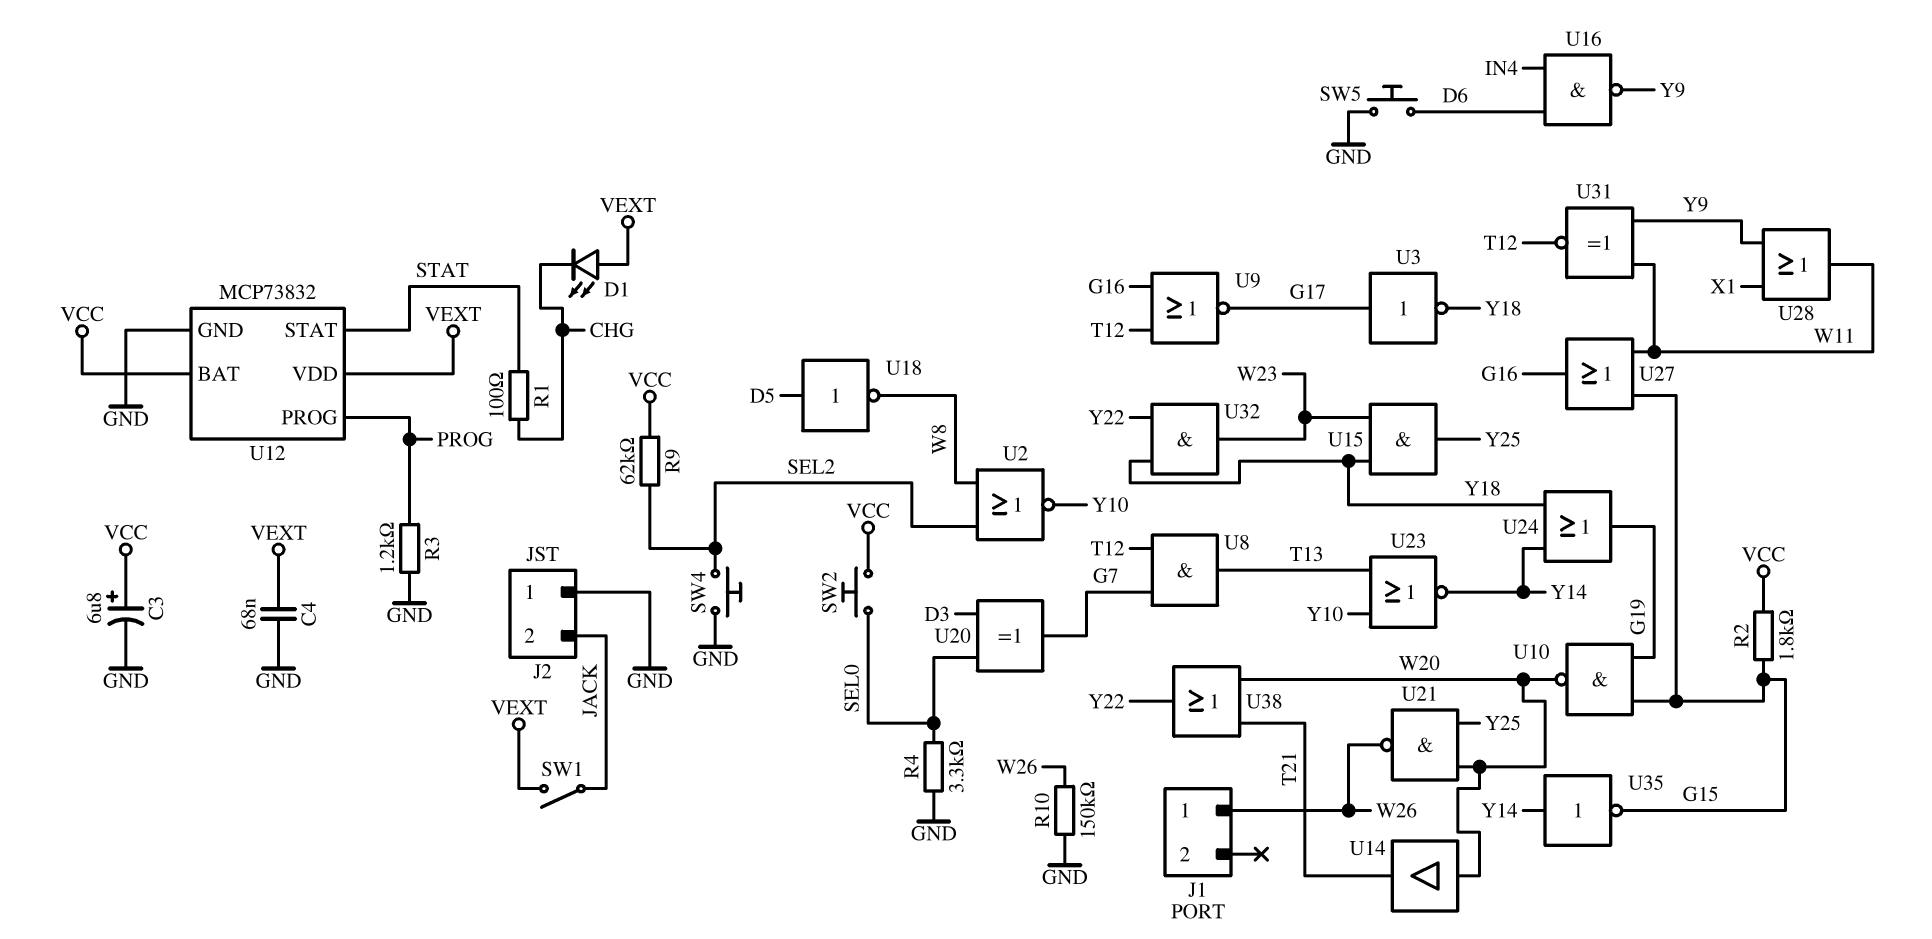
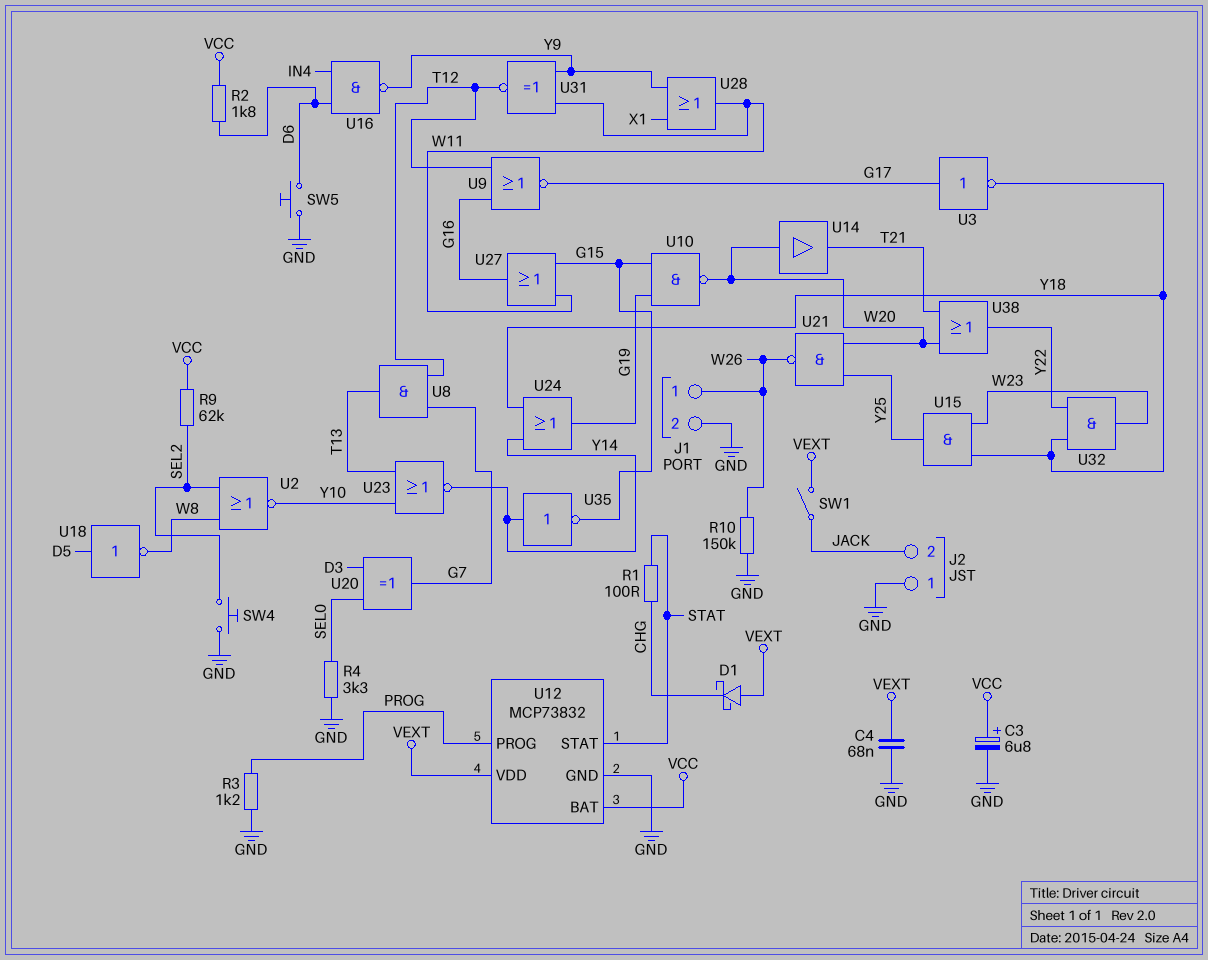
D1: LED (A VEXT, K CHG) -> schottky (A VEXT, K CHG)
J1 pin 2: none -> GND
R2: 1.8k (G15, VCC) -> 1.8k (D6, VCC)
SW2: button (SEL0, VCC) -> none

